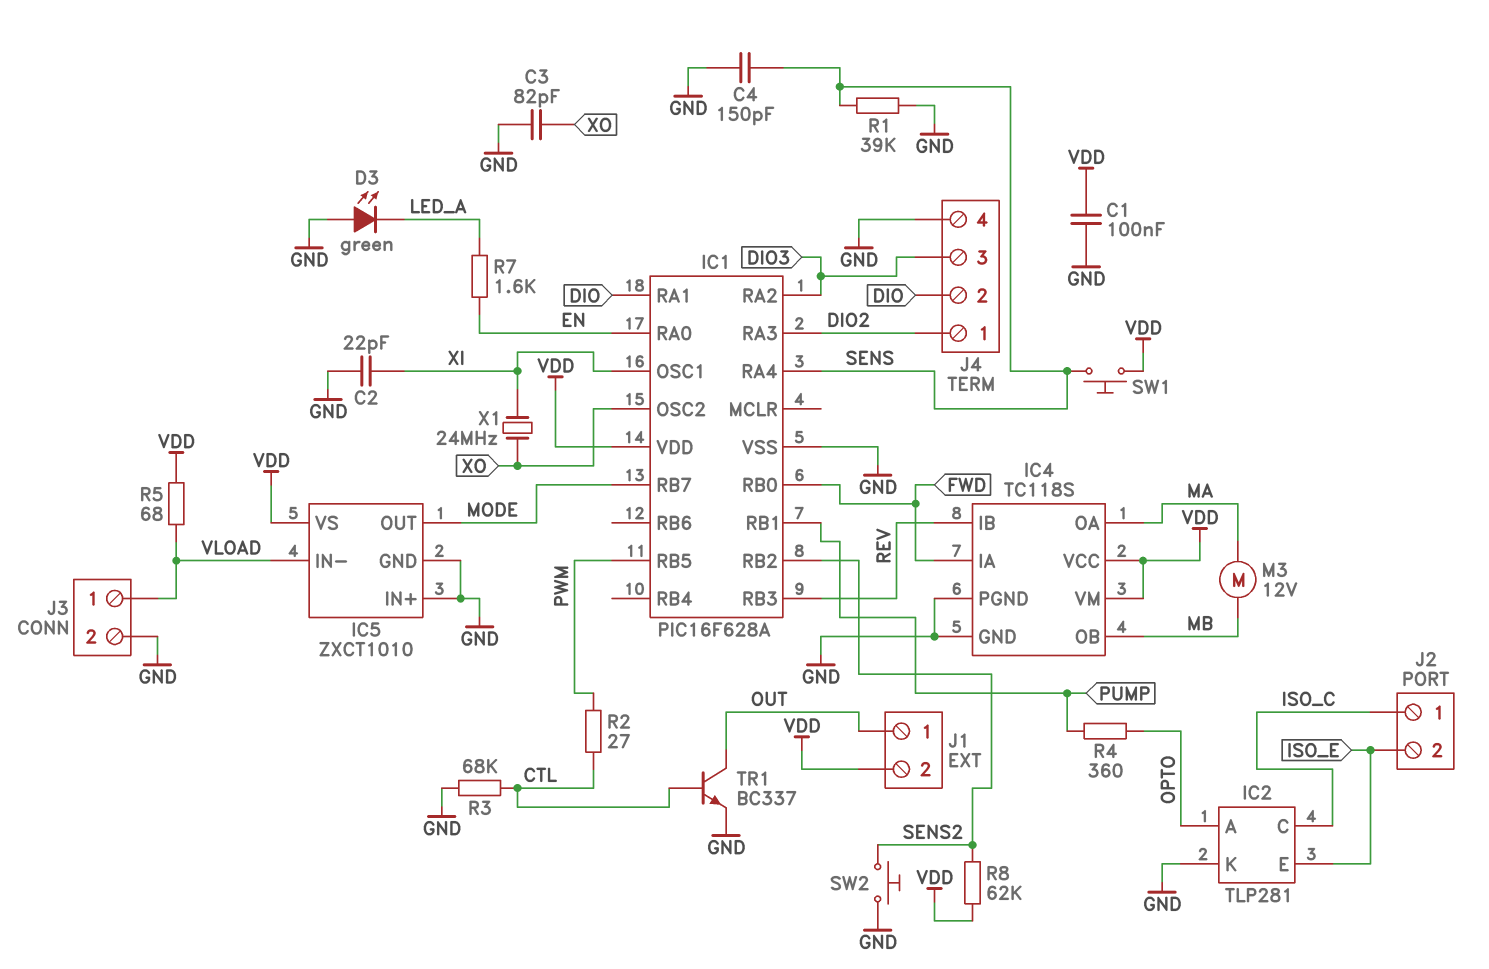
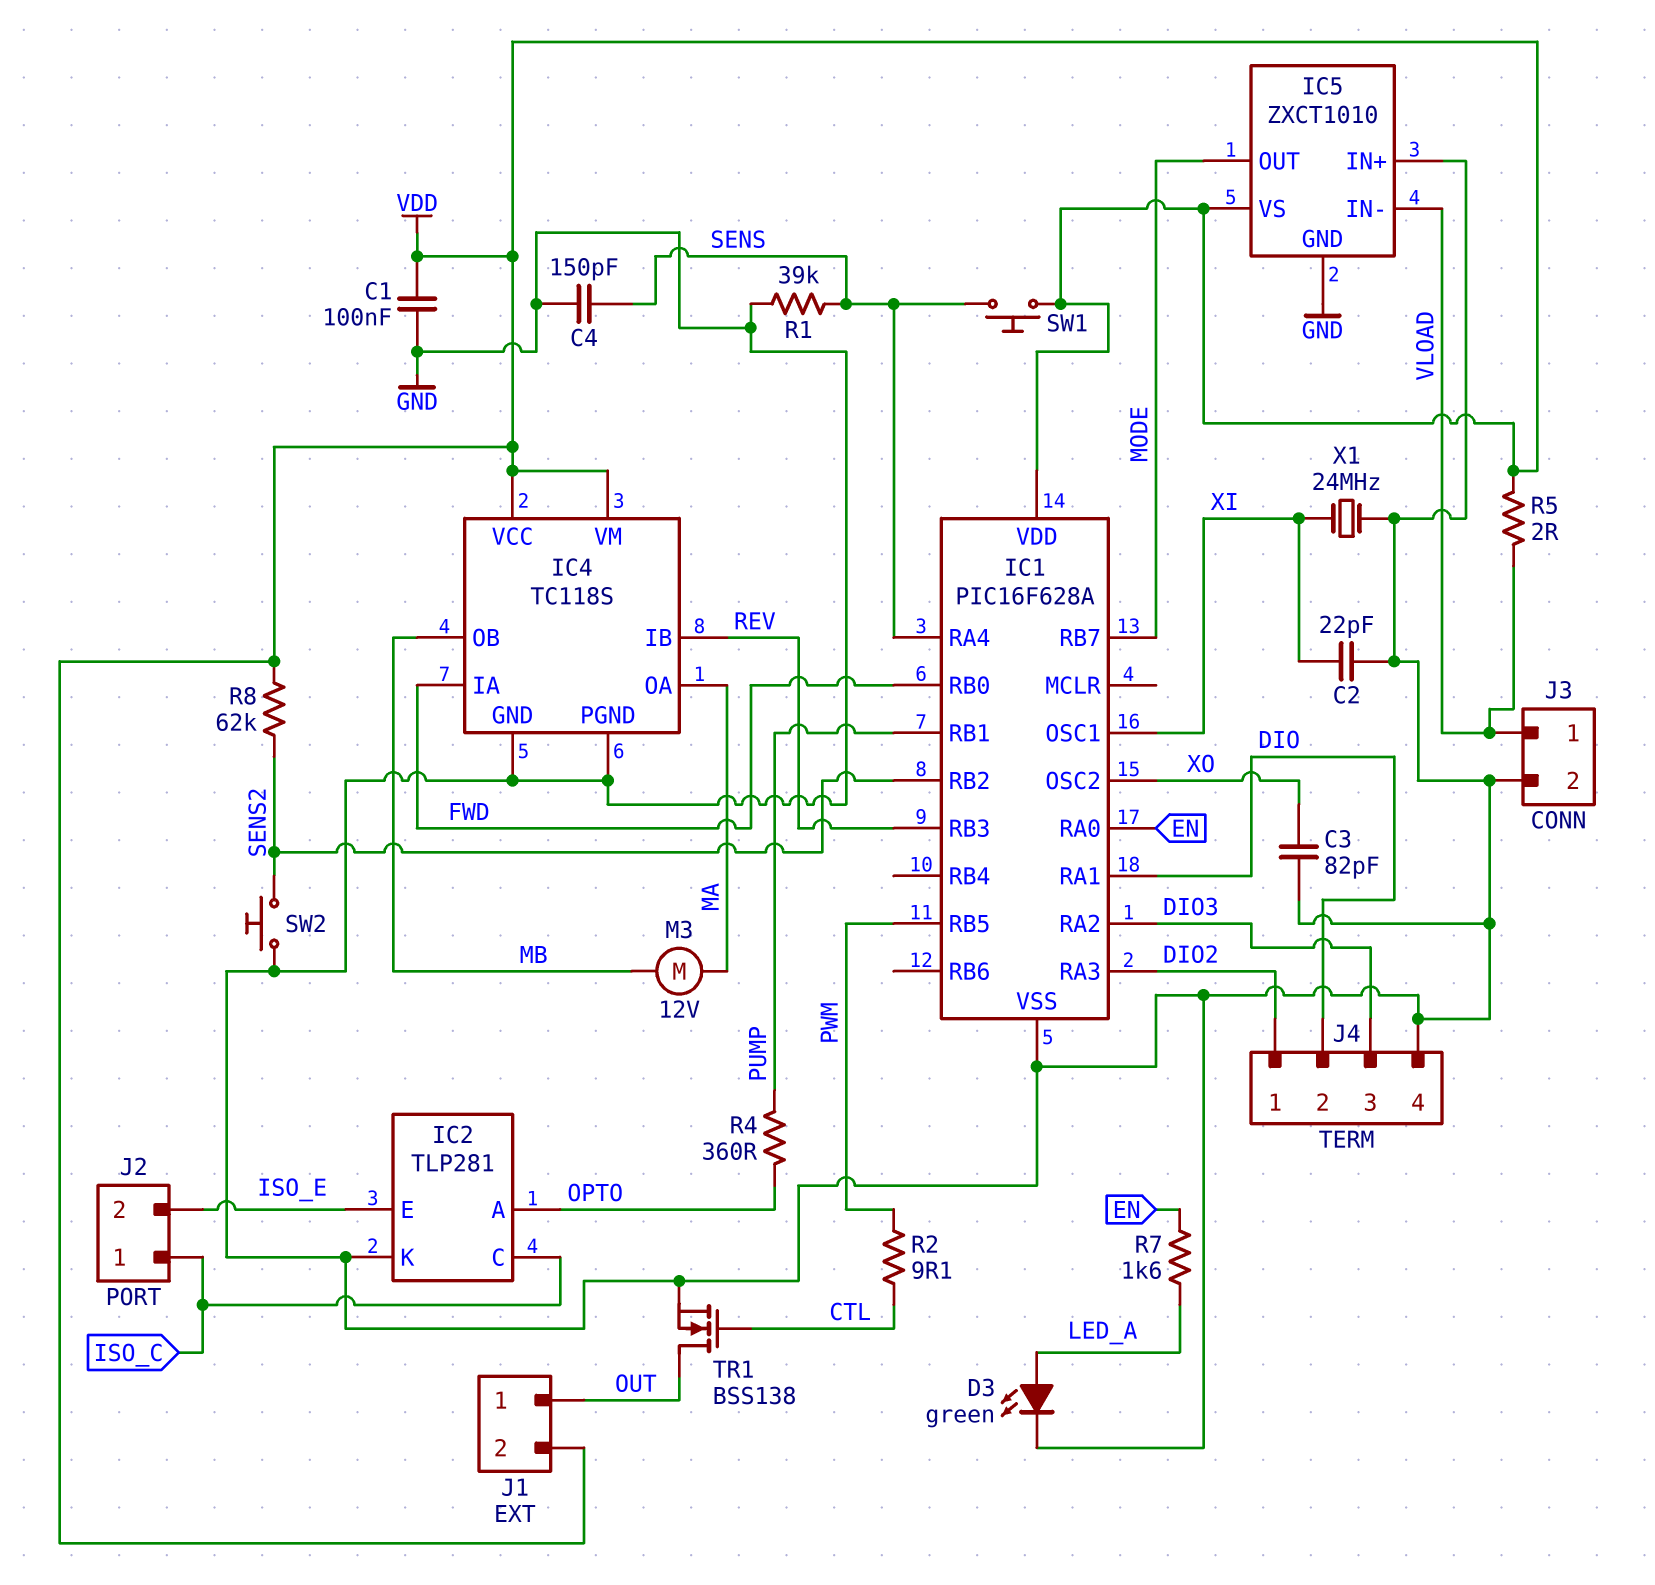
D3: LED green (A GND, K LED_A) -> LED green (A LED_A, K GND)
R2: 27 (CTL, PWM) -> 9.1 (CTL, PWM)
R3: 68k (CTL, GND) -> none
R5: 68 (VDD, VLOAD) -> 2 (VDD, VLOAD)
TR1: NPN BC337 (B CTL, C OUT, E GND) -> NMOS BSS138 (G CTL, D OUT, S GND)
X1: 24MHz (XI, XO) -> 24MHz (GND, XI)

